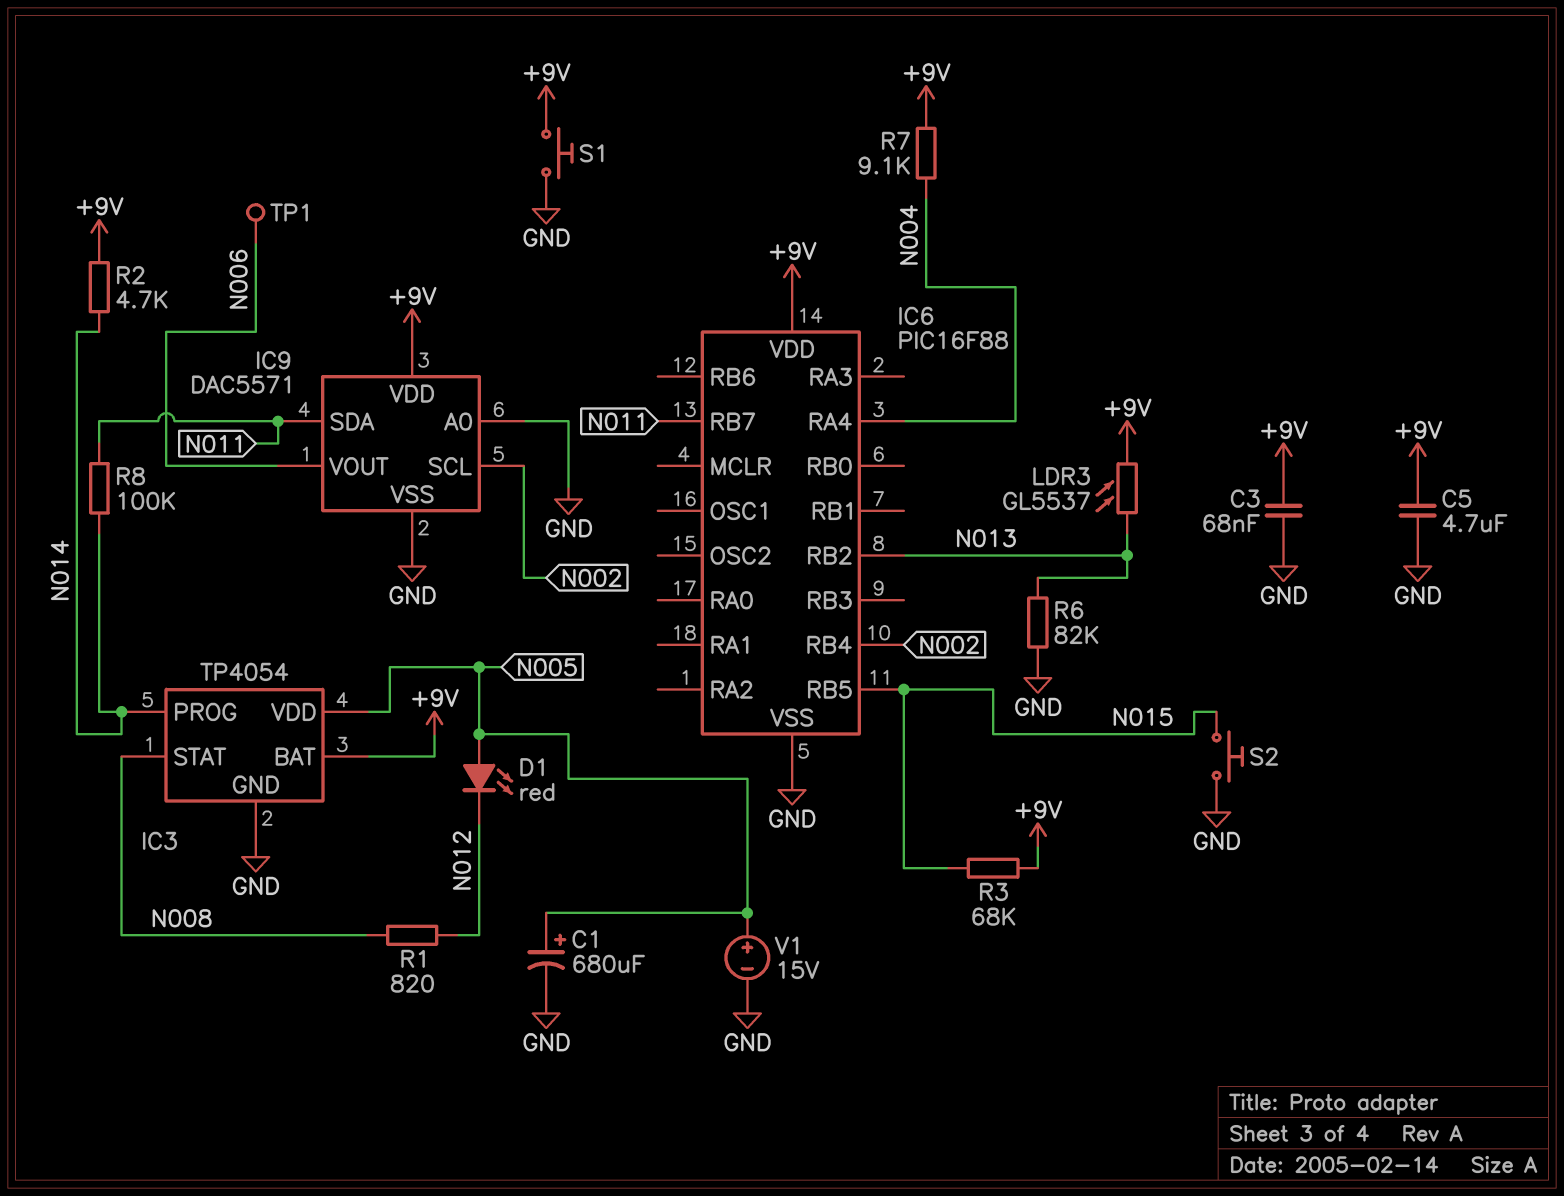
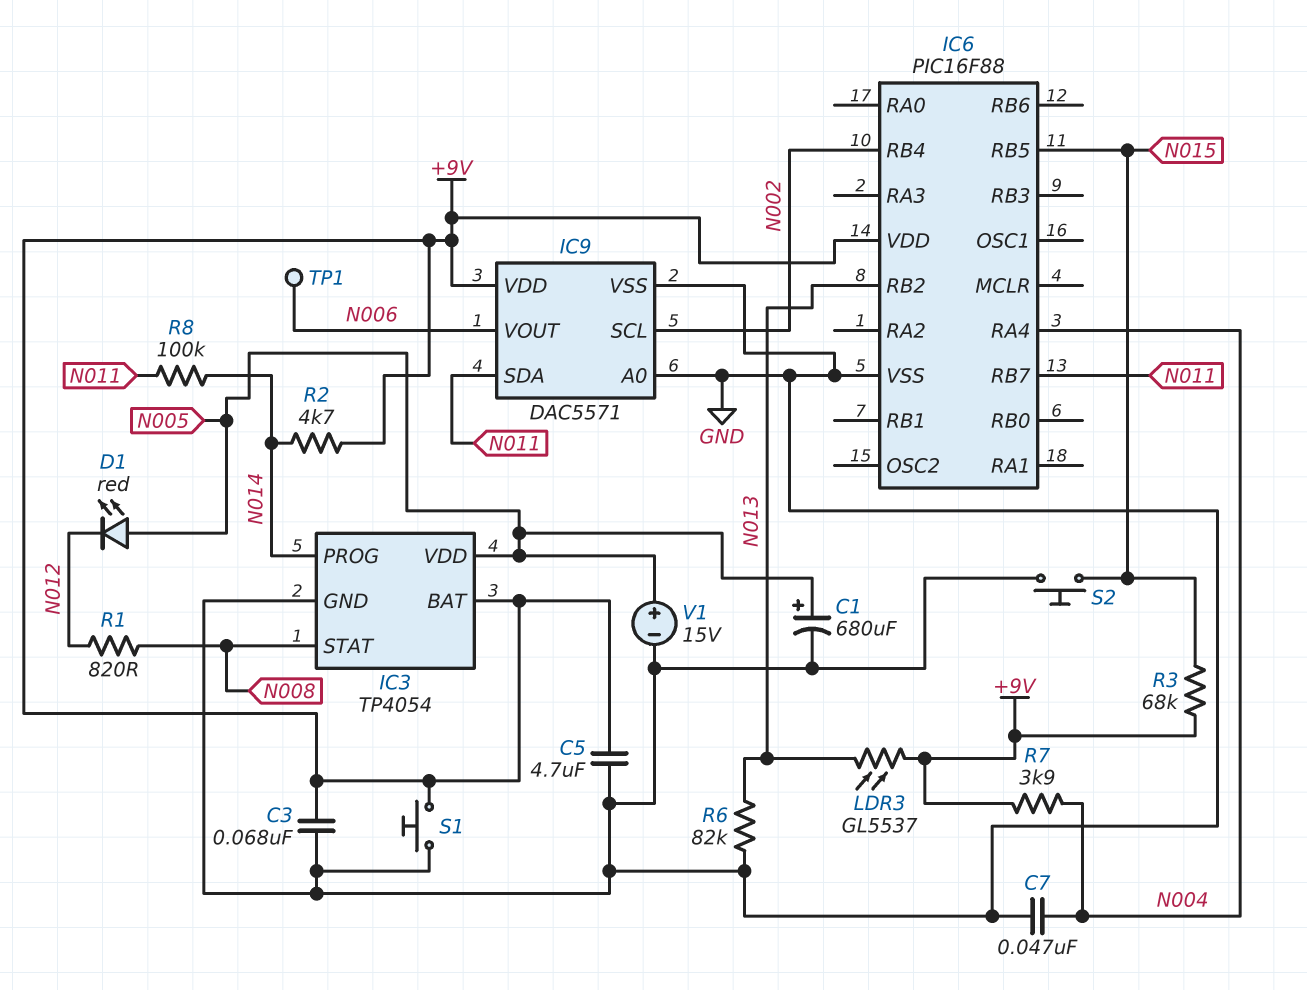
C7: none -> 47nF (GND, N004)
R7: 9.1k (+9V, N004) -> 3.9k (+9V, N004)

